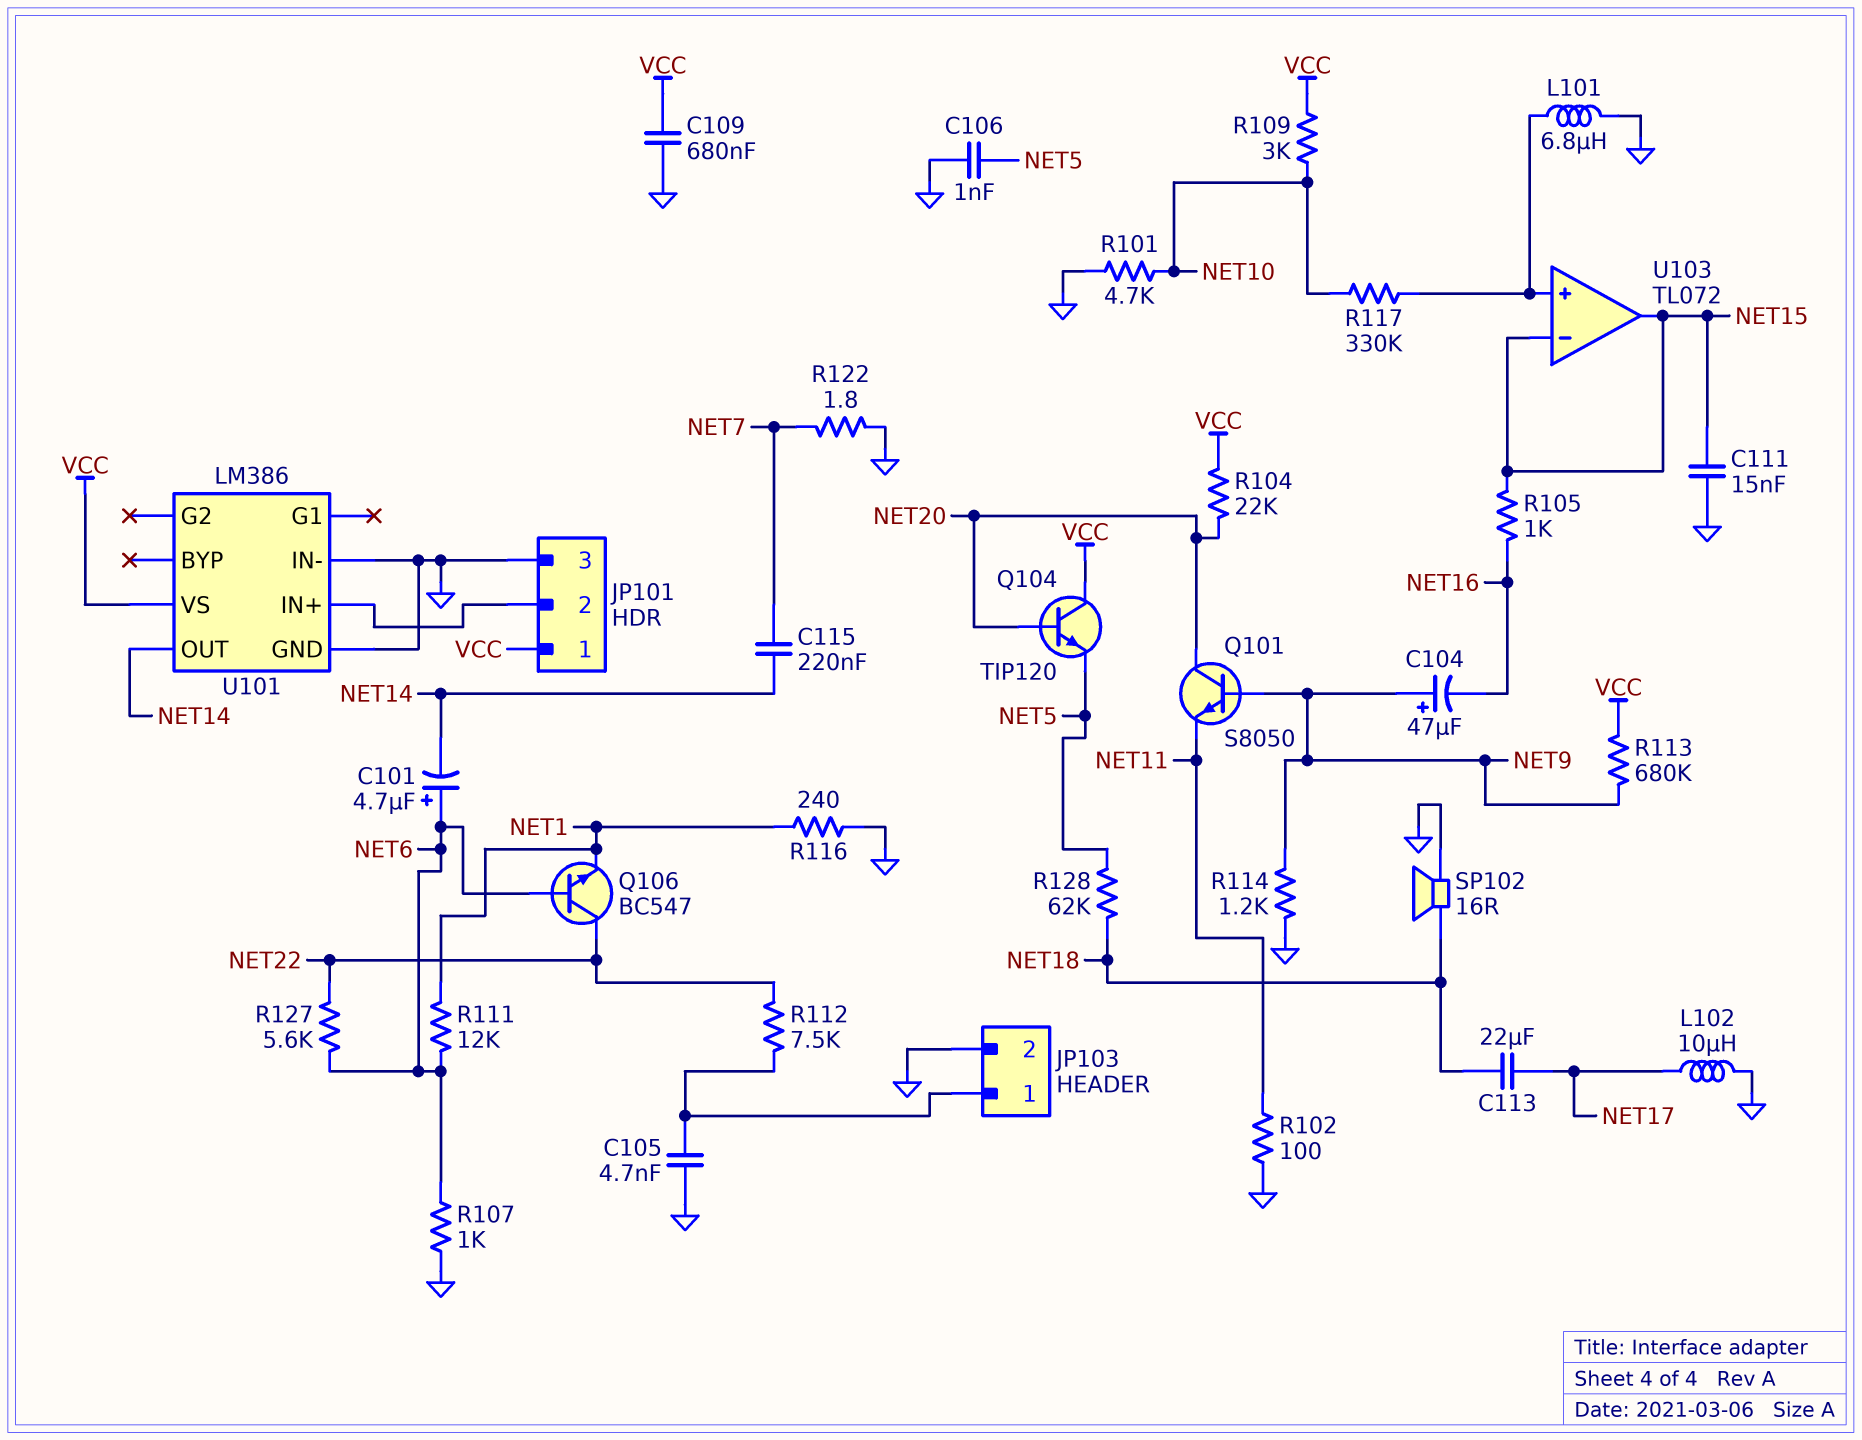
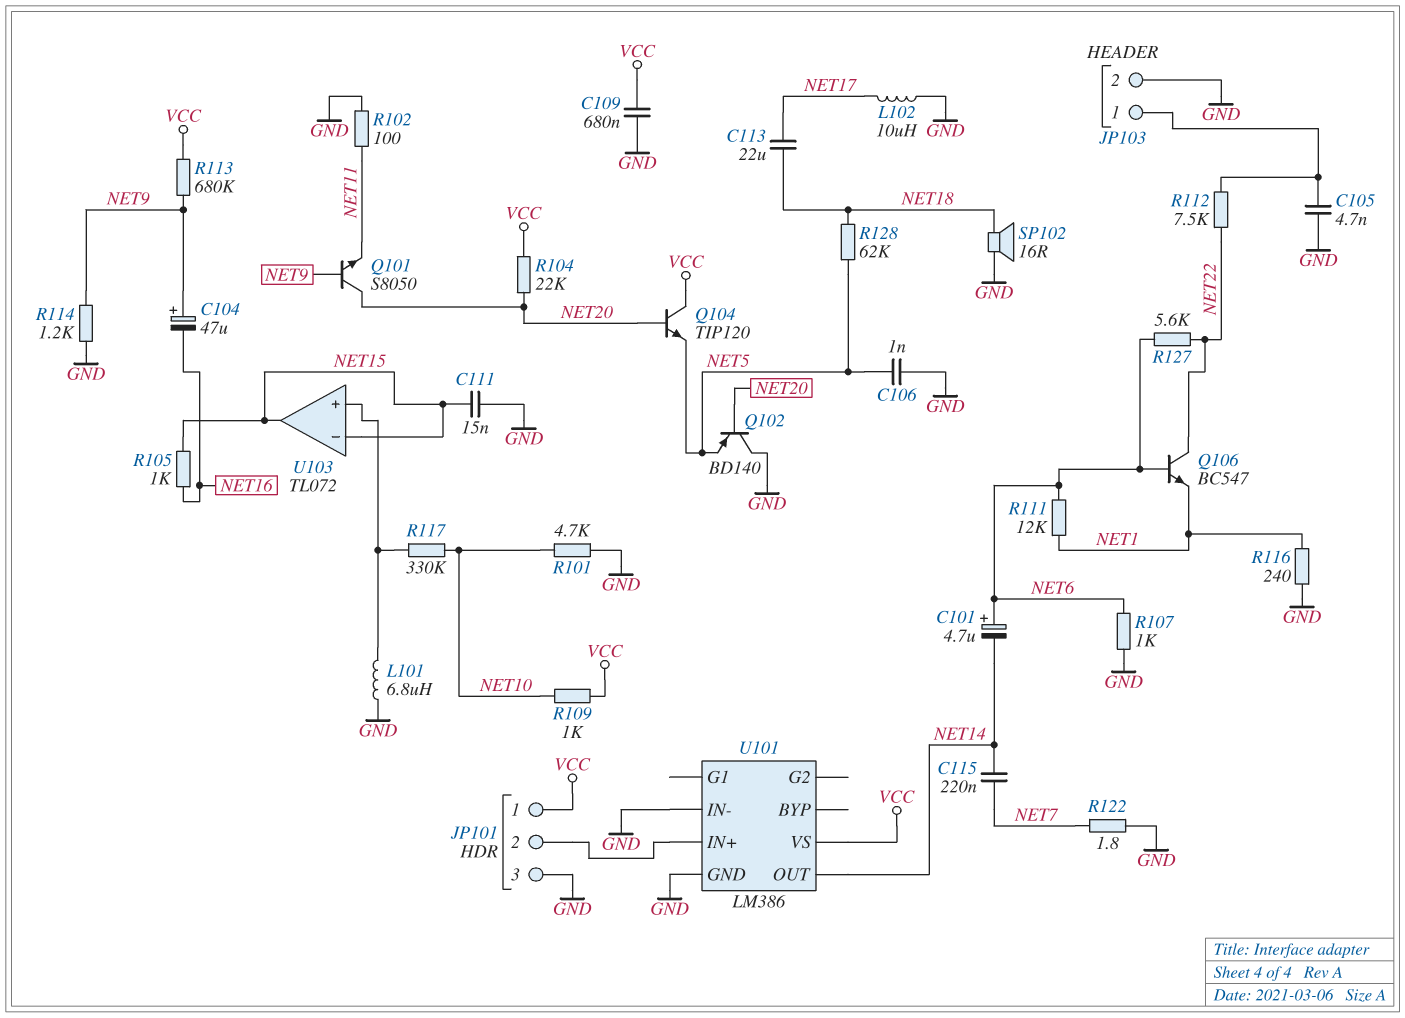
Q102: none -> PNP BD140 (B NET20, C GND, E NET5)
R109: 3k (NET10, VCC) -> 1k (NET10, VCC)

